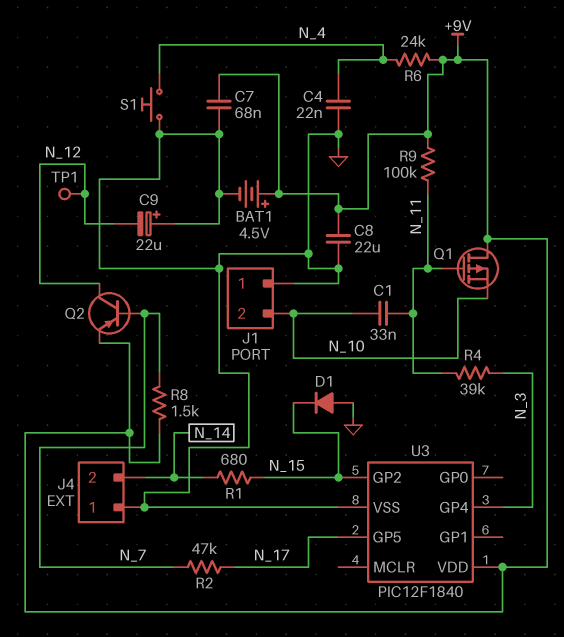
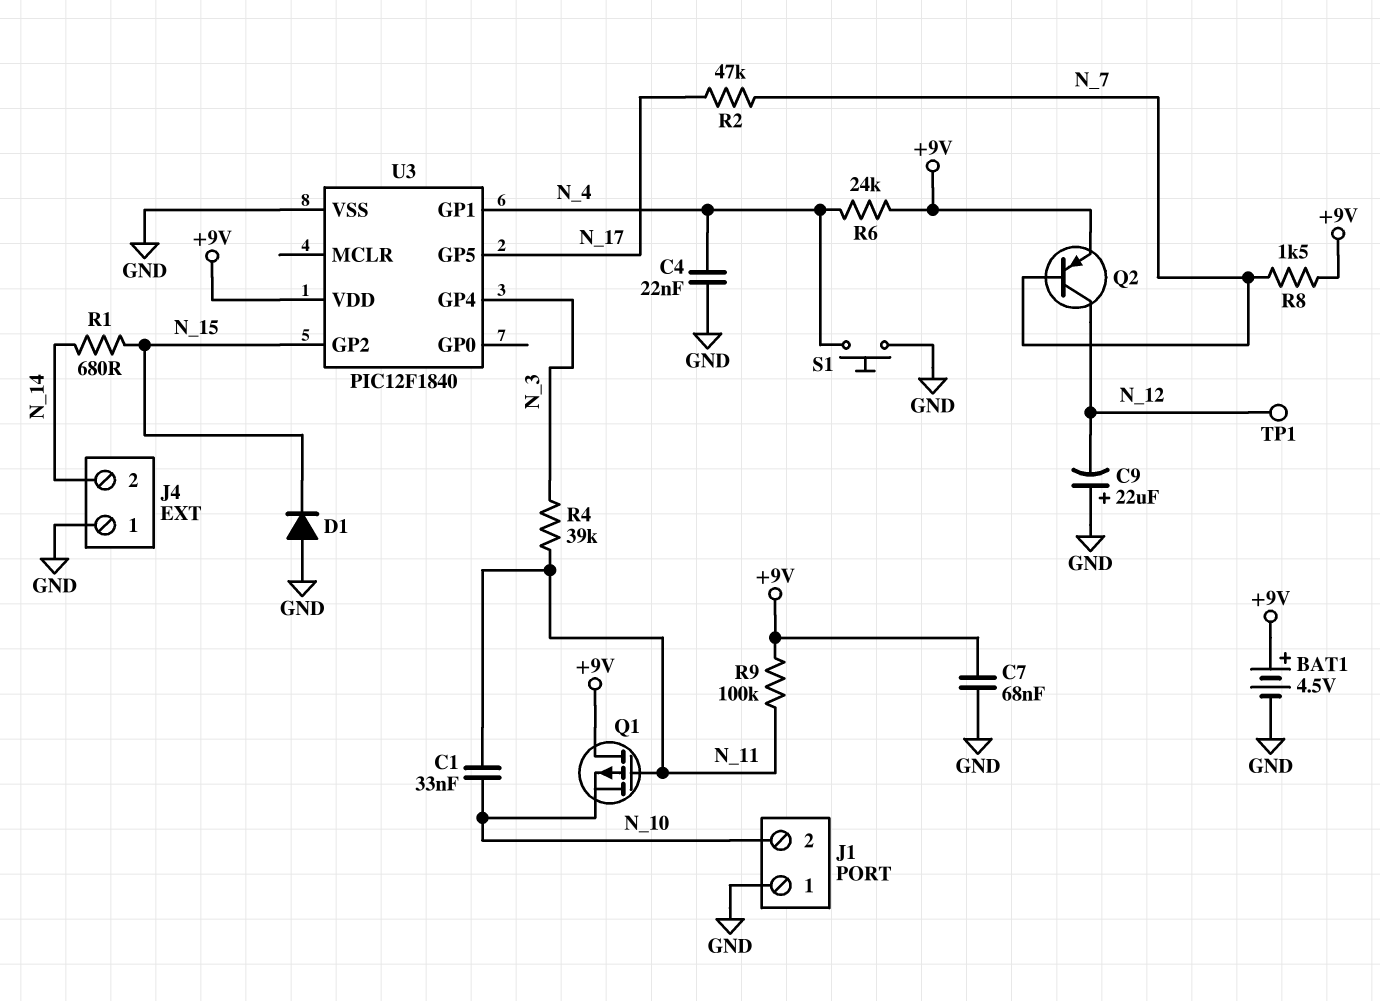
C8: 22uF (+9V, GND) -> none
U3 pin GP1: none -> N_4

